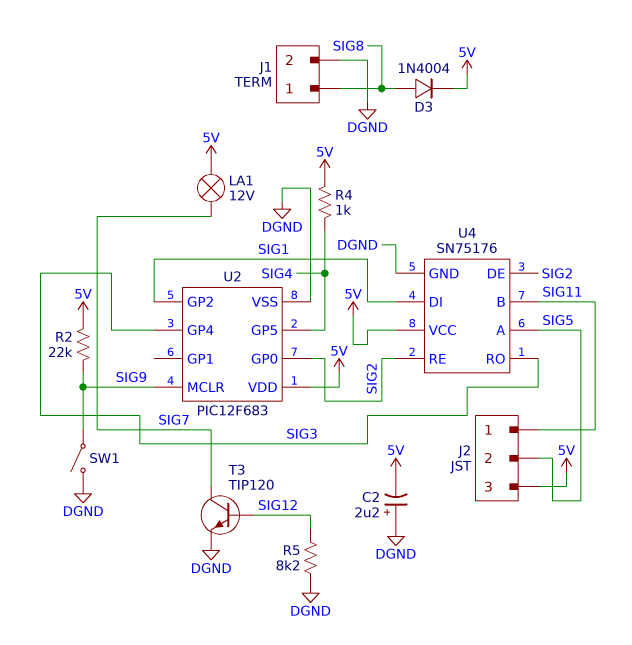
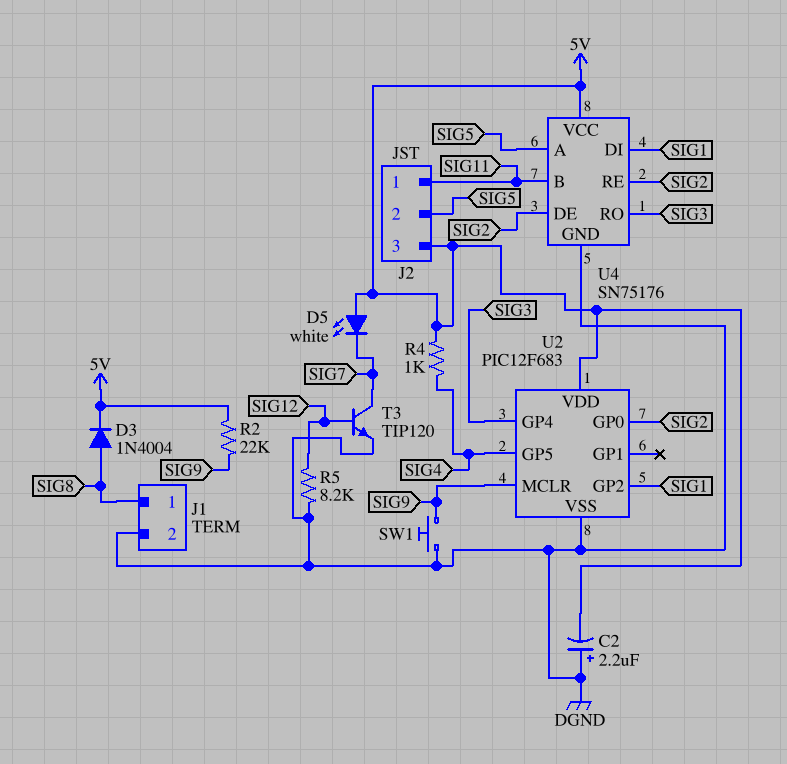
D5: none -> LED white (A 5V, K SIG7)
LA1: lamp 12V (5V, SIG7) -> none
SW1: switch (DGND, SIG9) -> button (DGND, SIG9)

